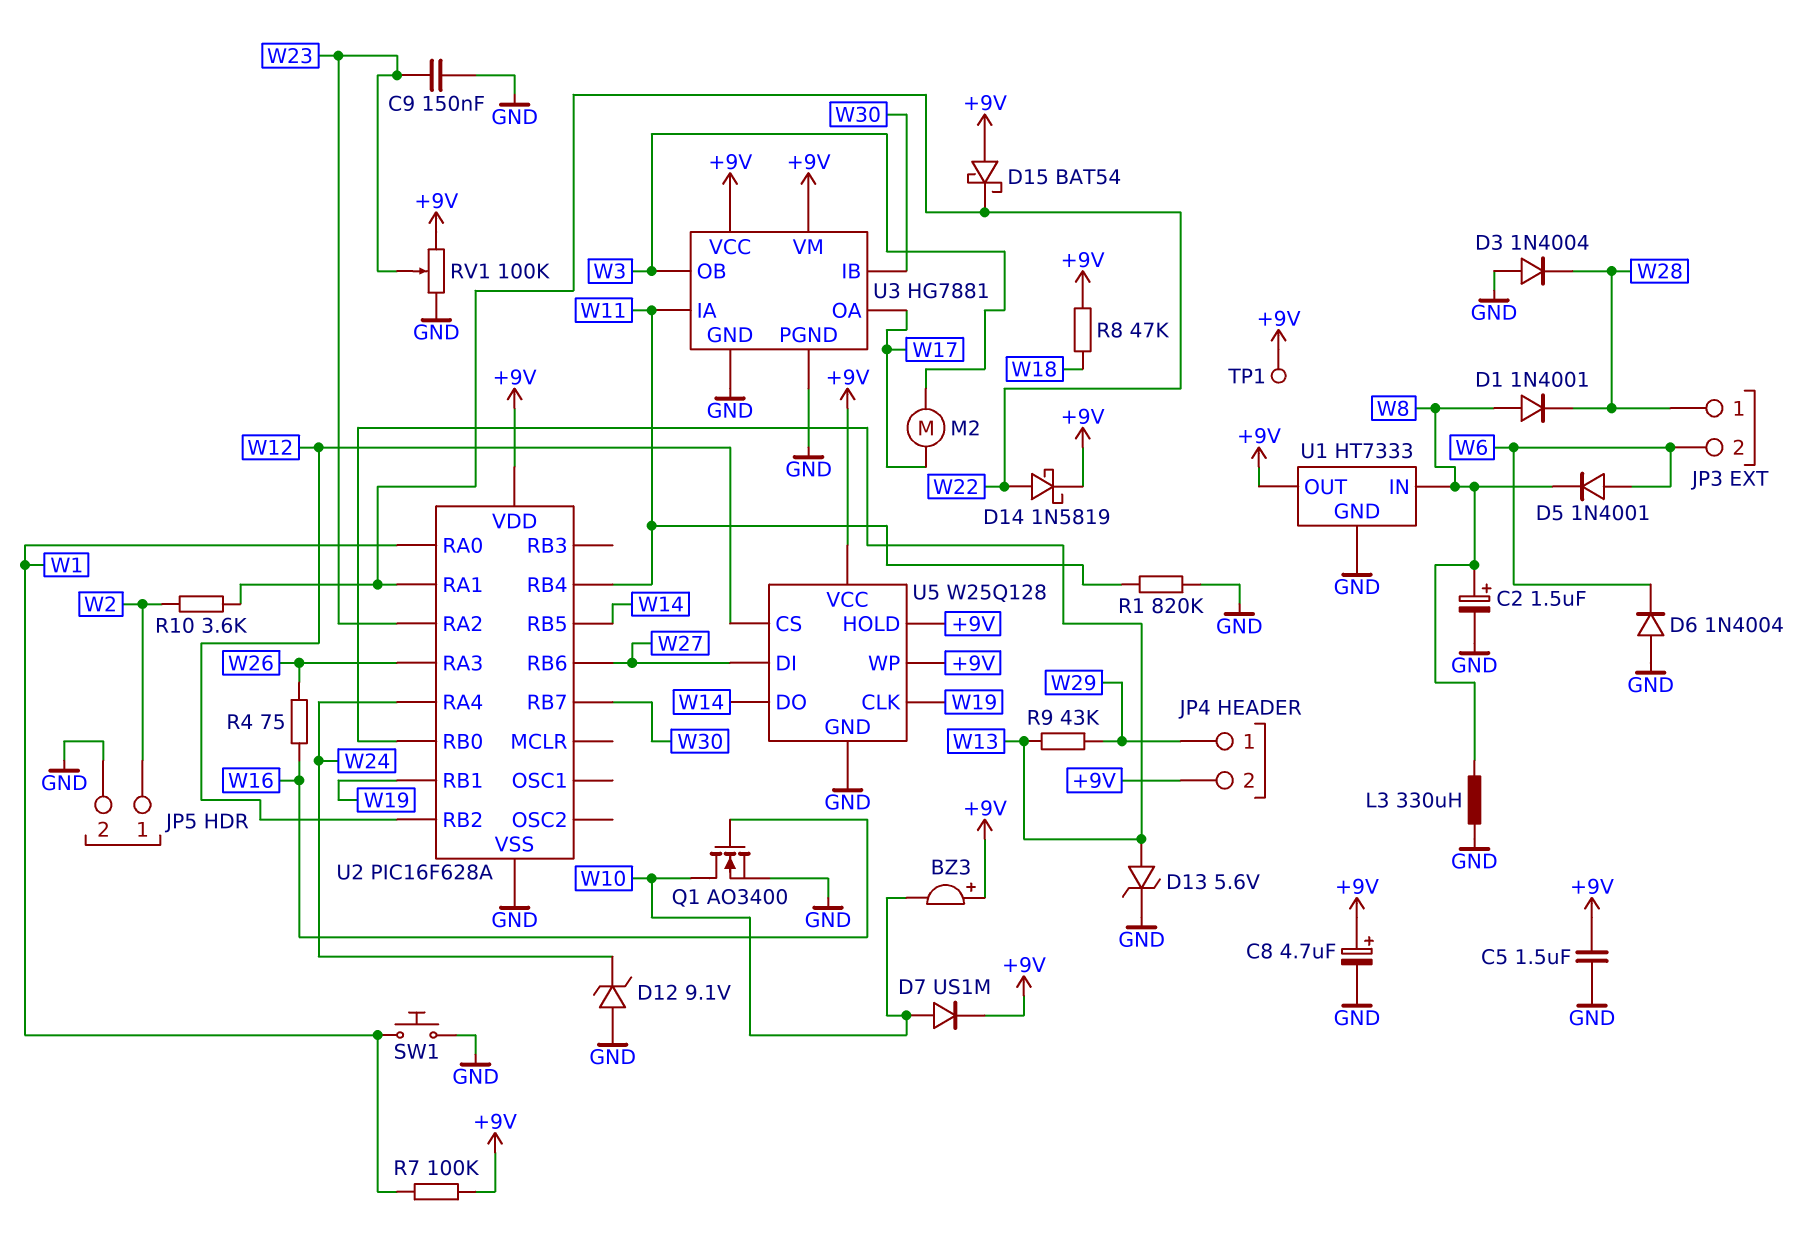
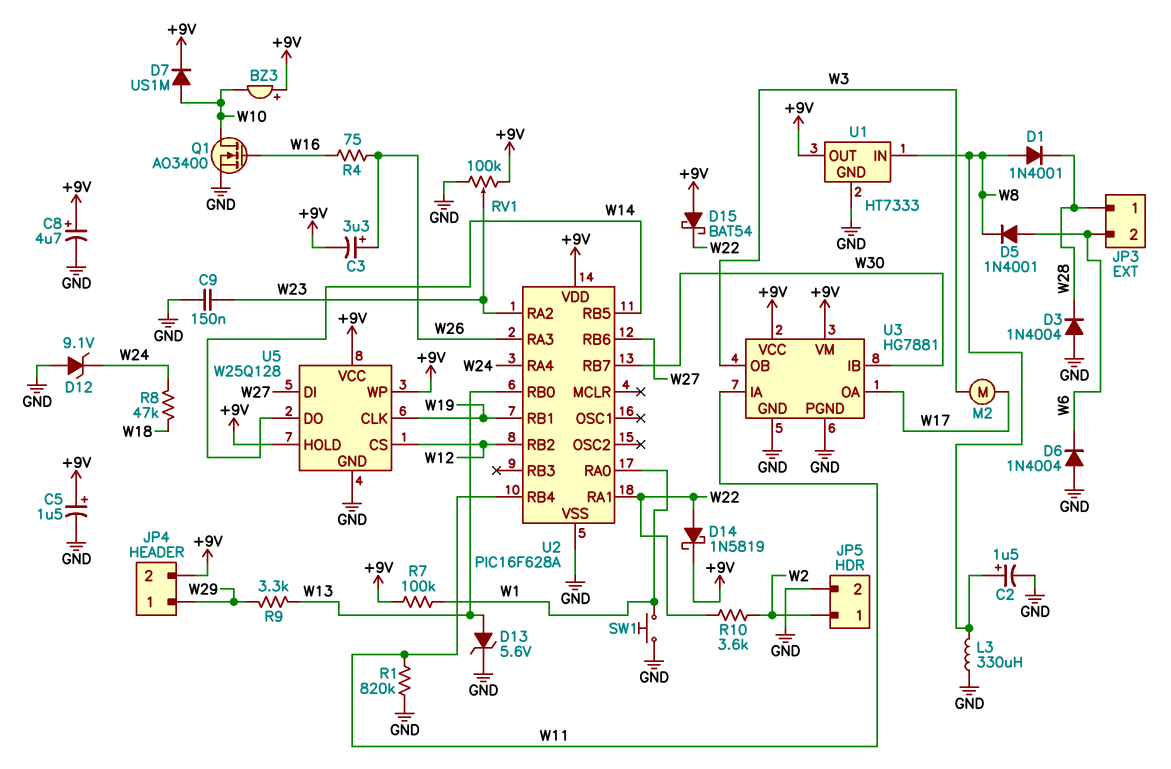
C3: none -> 3.3uF (plus W26, minus +9V)
C5: 1.5uF (+9V, GND) -> 1.5uF (plus +9V, minus GND)
R8: 47k (+9V, W18) -> 47k (W18, W24)
R9: 43k (W13, W29) -> 3.3k (W13, W29)
TP1: test point (+9V) -> none

